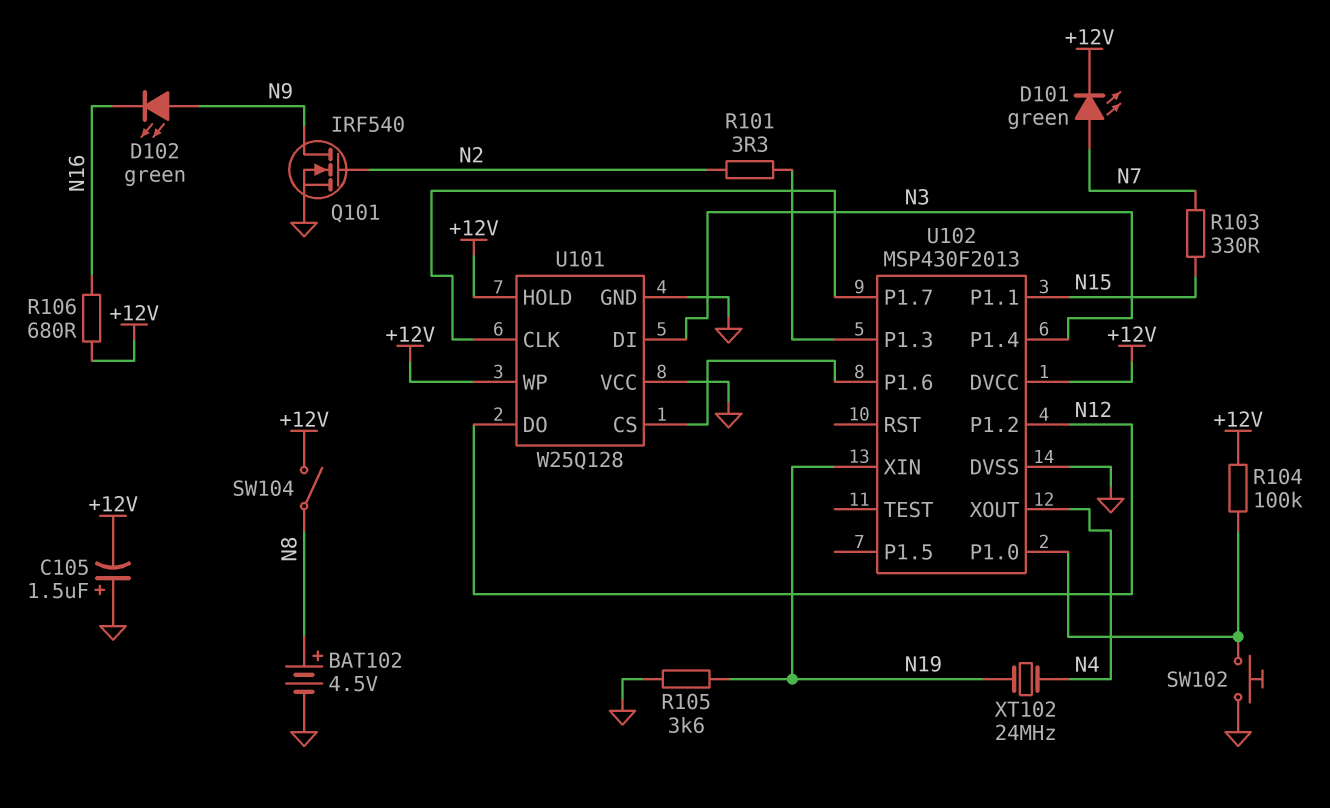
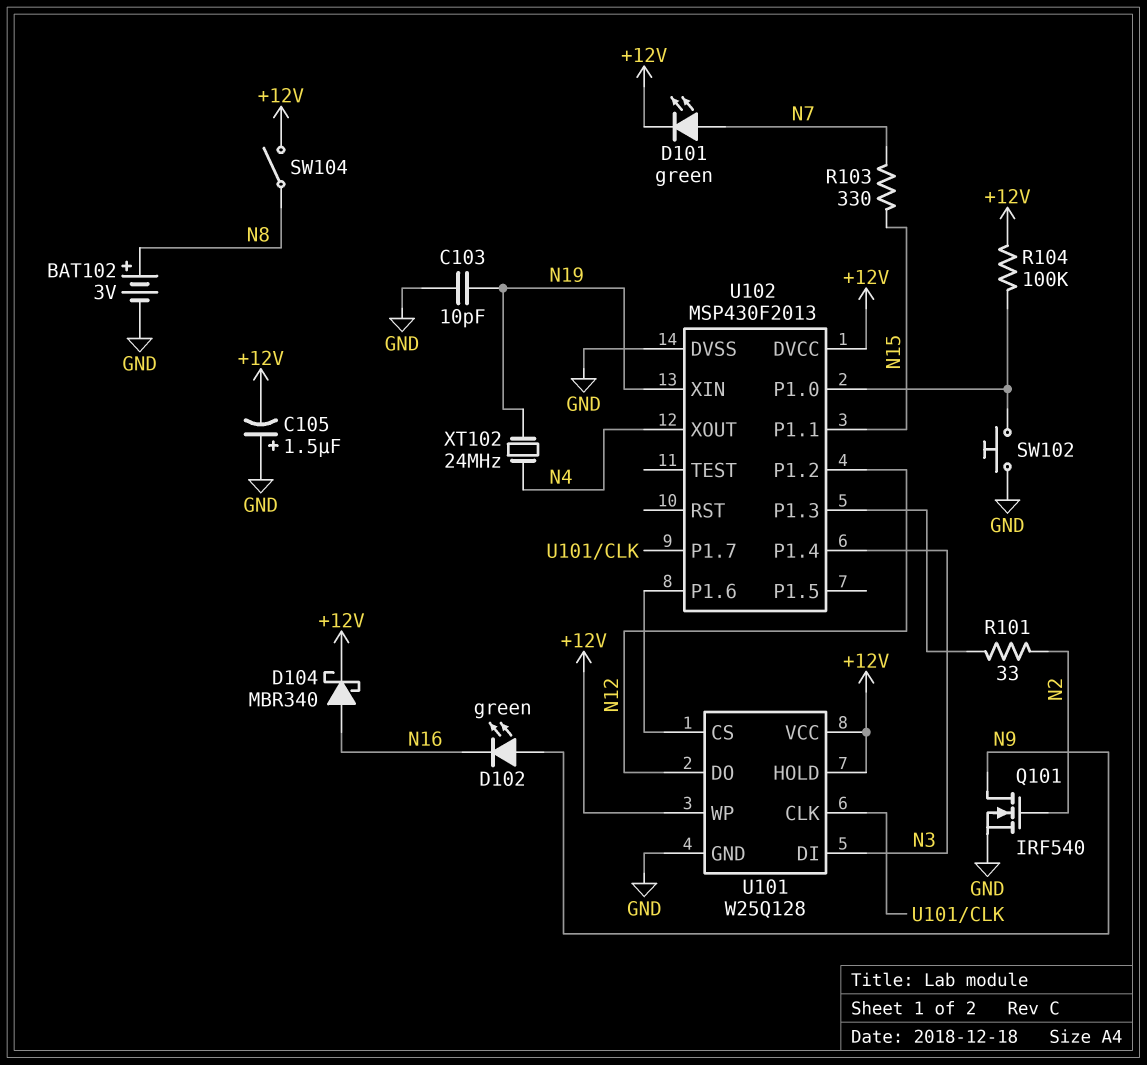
BAT102: 4.5V (plus N8, minus GND) -> 3V (plus N8, minus GND)
C103: none -> 10pF (GND, N19)
D104: none -> schottky MBR340 (A N16, K +12V)
R101: 3.3 (N2, U102/P1.3) -> 33 (N2, U102/P1.3)
R105: 3.6k (GND, N19) -> none
R106: 680 (+12V, N16) -> none
U101 pin VCC: GND -> +12V

